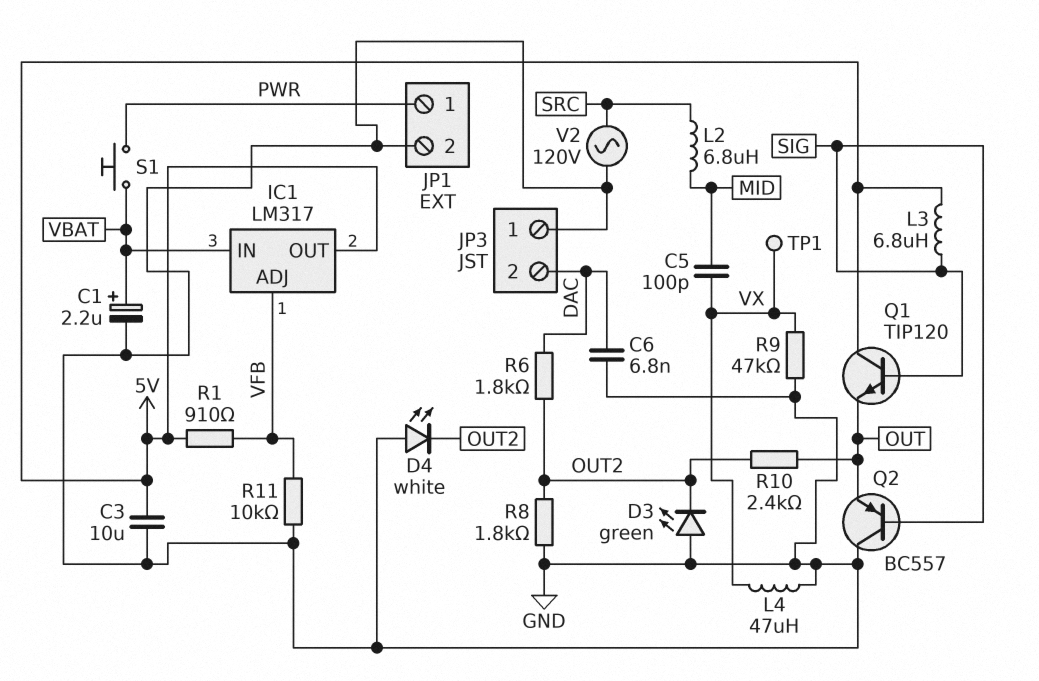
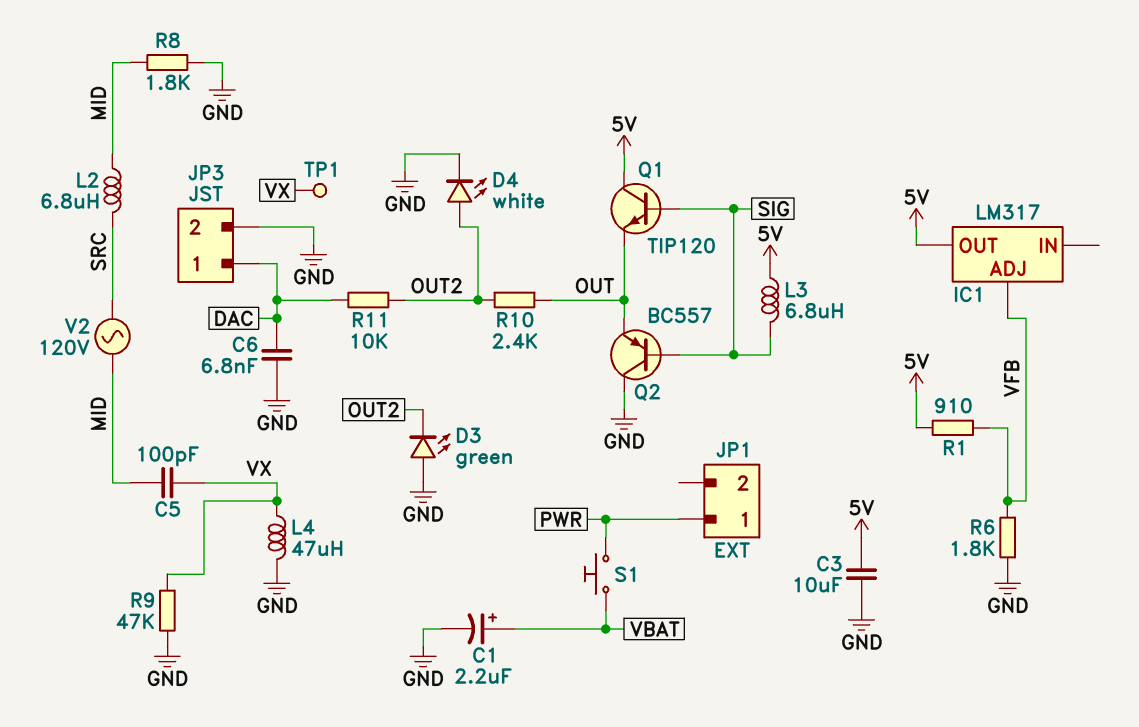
D4: LED white (A GND, K OUT2) -> LED white (A OUT2, K GND)
IC1 pin IN: VBAT -> none
JP1 pin 2: GND -> none
JP3 pin 1: GND -> DAC
JP3 pin 2: DAC -> GND
R6: 1.8k (DAC, OUT2) -> 1.8k (GND, VFB)
R8: 1.8k (GND, OUT2) -> 1.8k (GND, MID)
R11: 10k (GND, VFB) -> 10k (DAC, OUT2)
V2: AC 120V (GND, SRC) -> AC 120V (MID, SRC)

